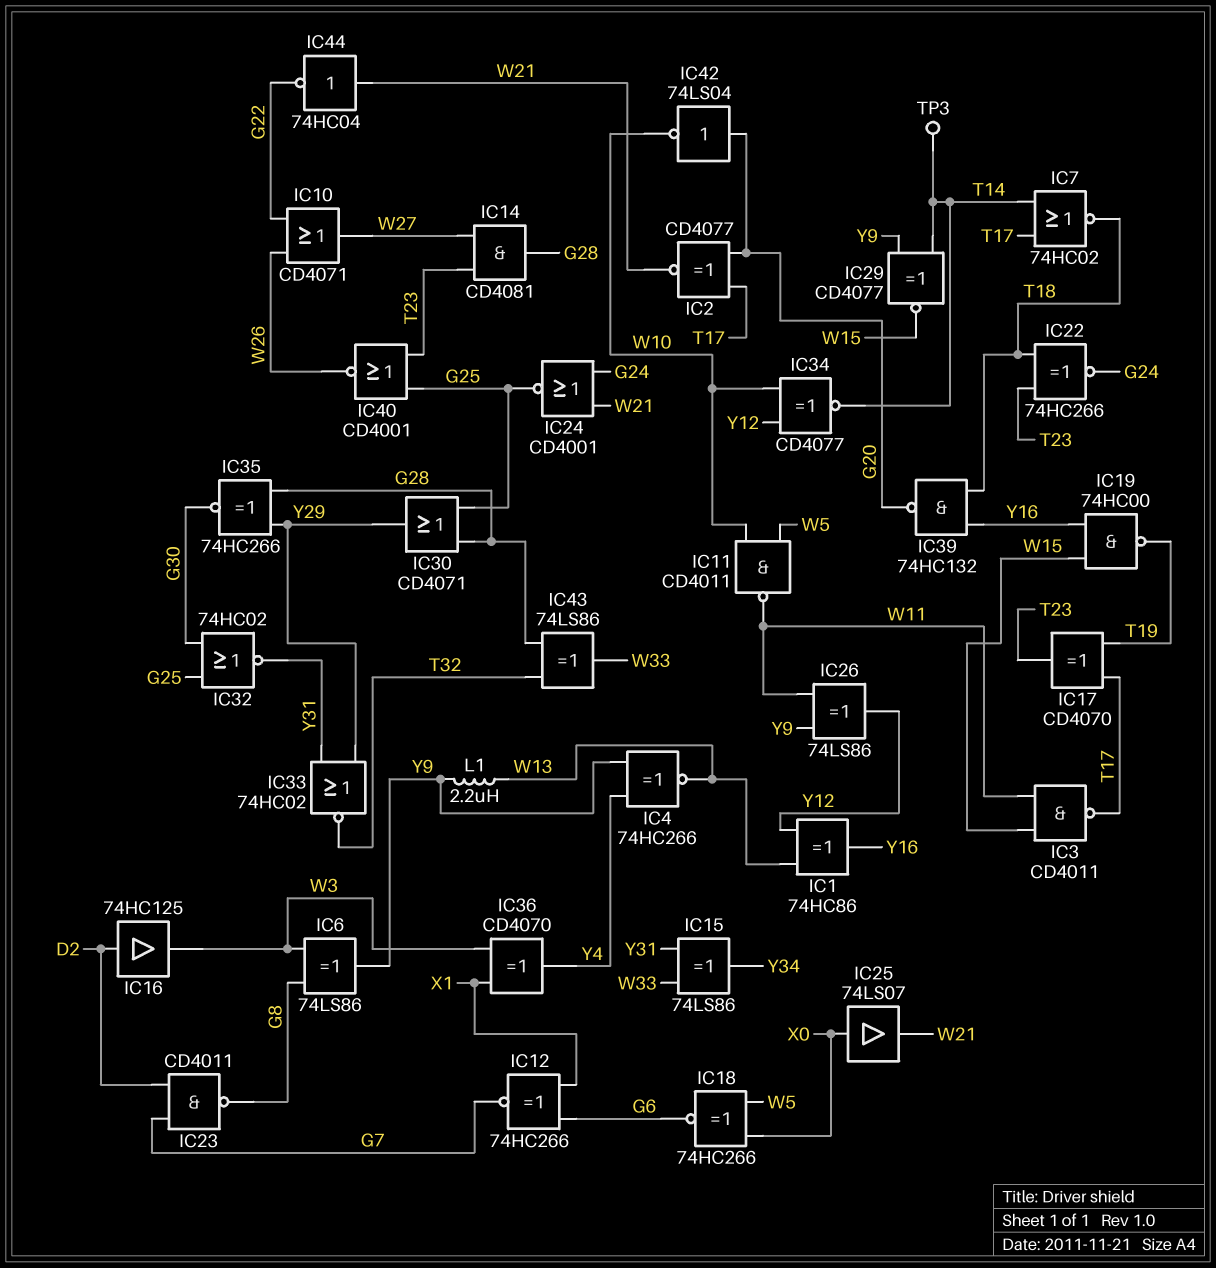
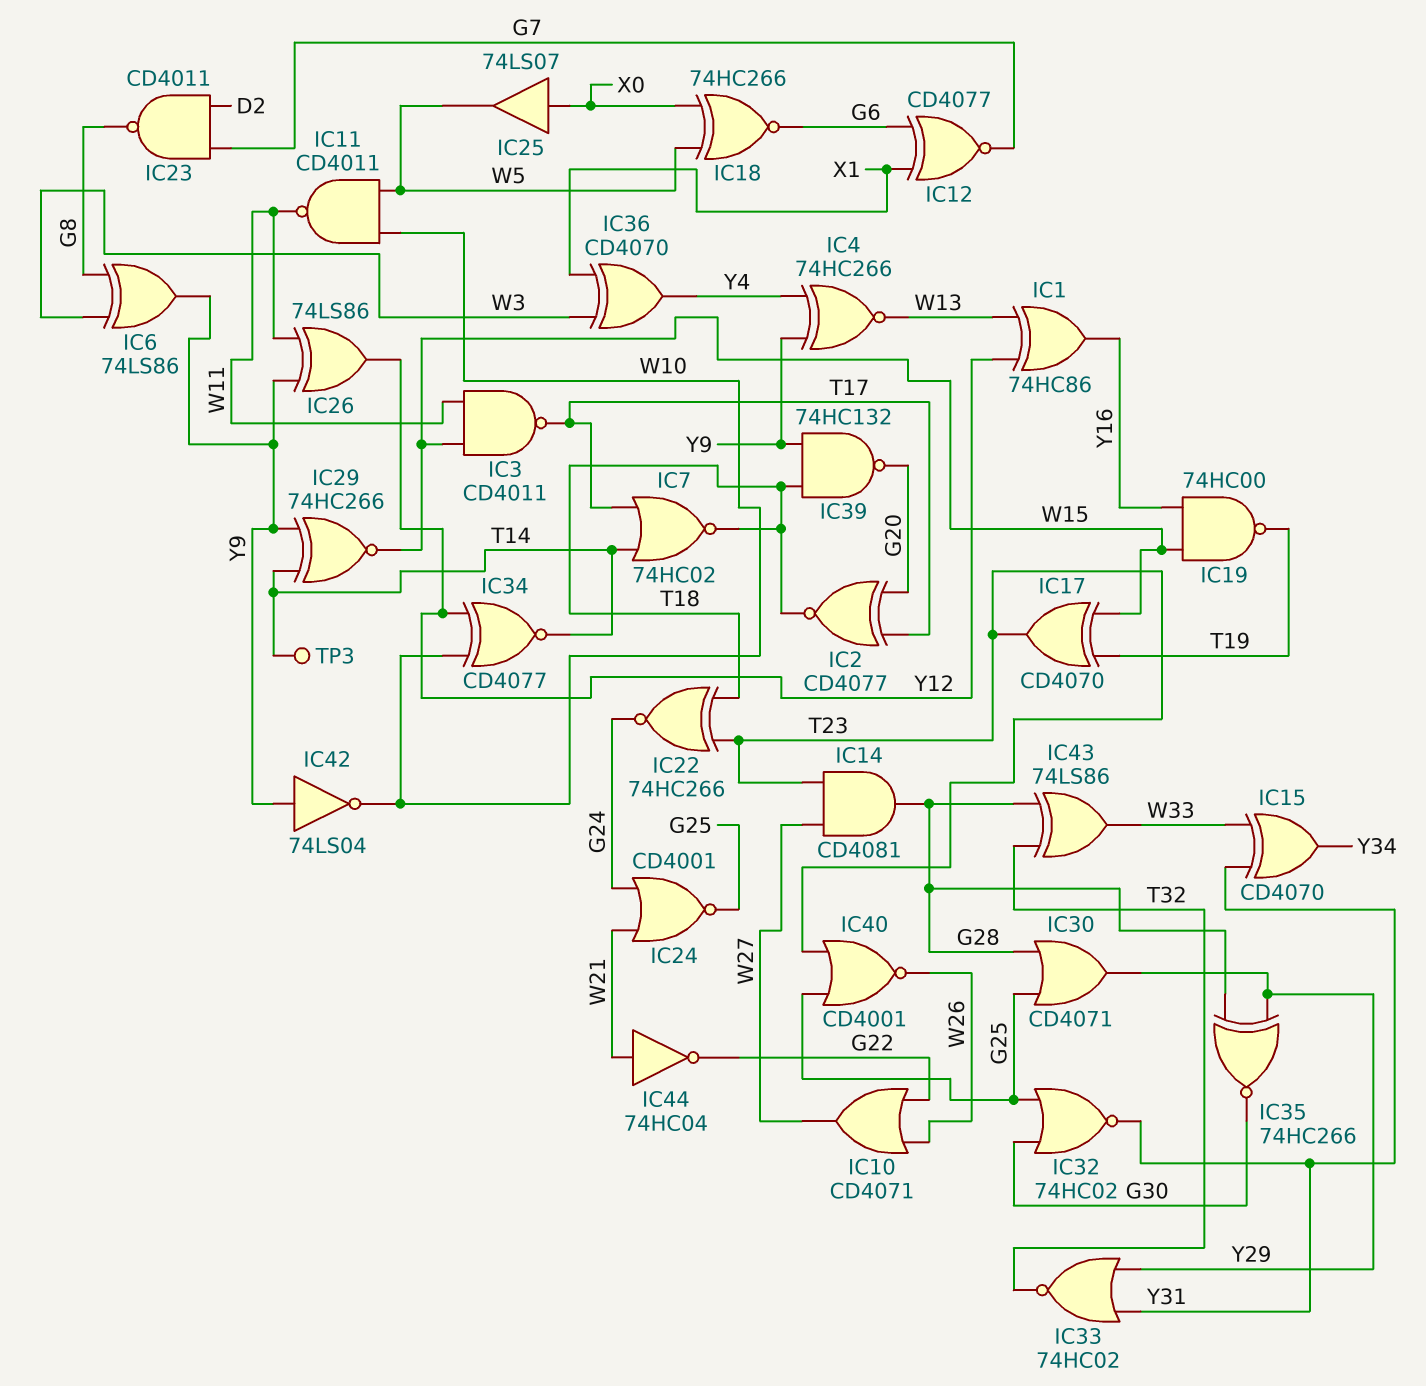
IC2: XNOR CD4077 (in G20, in T17, out W21) -> XNOR CD4077 (in G20, in T17, out T18)
IC12: XNOR 74HC266 (in G6, in X1, out G7) -> XNOR CD4077 (in G6, in X1, out G7)
IC15: XOR 74LS86 (in W33, in Y31, out Y34) -> XOR CD4070 (in W33, in Y31, out Y34)
IC16: buffer 74HC125 (in D2, out W3) -> none
IC17: XOR CD4070 (in T17, in T19, out T23) -> XOR CD4070 (in T19, in W15, out T23)
IC25: buffer 74LS07 (in X0, out W21) -> buffer 74LS07 (in X0, out W5)
IC29: XNOR CD4077 (in T14, in Y9, out W15) -> XNOR 74HC266 (in T14, in Y9, out W15)
IC39: NAND 74HC132 (in T18, in Y16, out G20) -> NAND 74HC132 (in T18, in Y9, out G20)
IC42: NOT 74LS04 (in G20, out W10) -> NOT 74LS04 (in Y9, out W10)
L1: 2.2uH (W13, Y9) -> none

